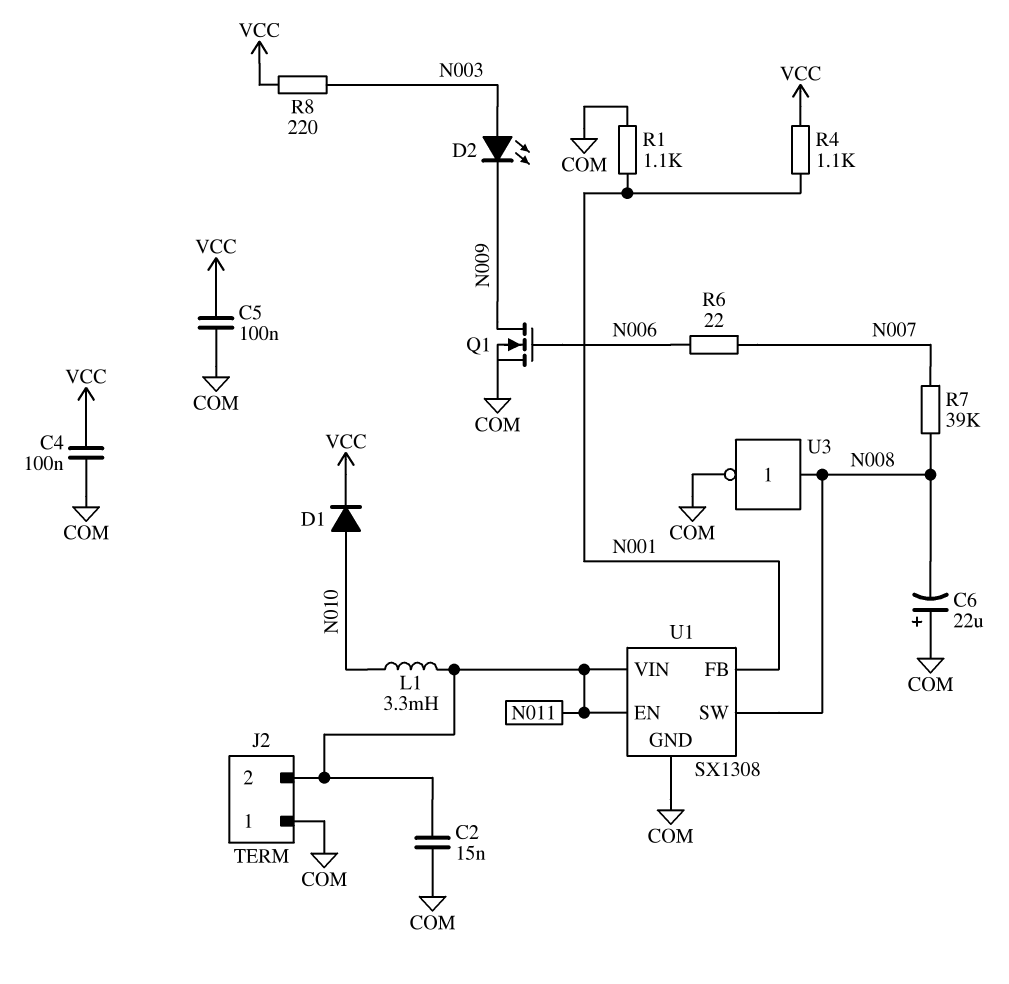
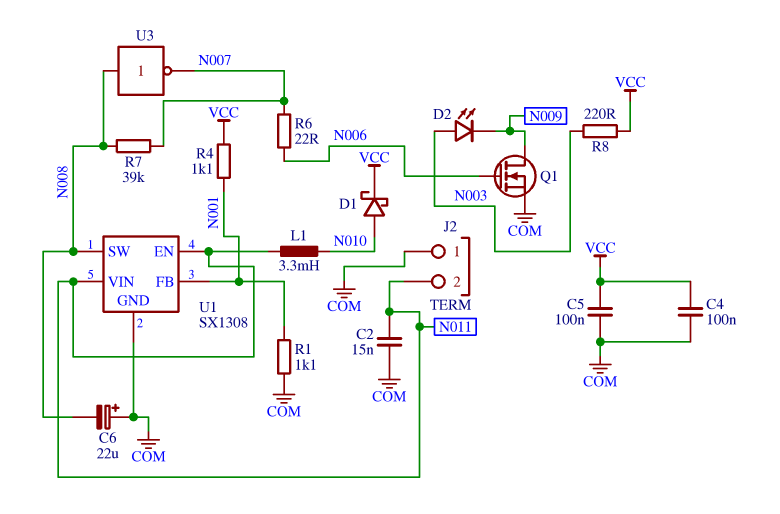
D1: diode (A N010, K VCC) -> schottky (A N010, K VCC)
U3: NOT (in N008, out COM) -> NOT (in N008, out N007)

